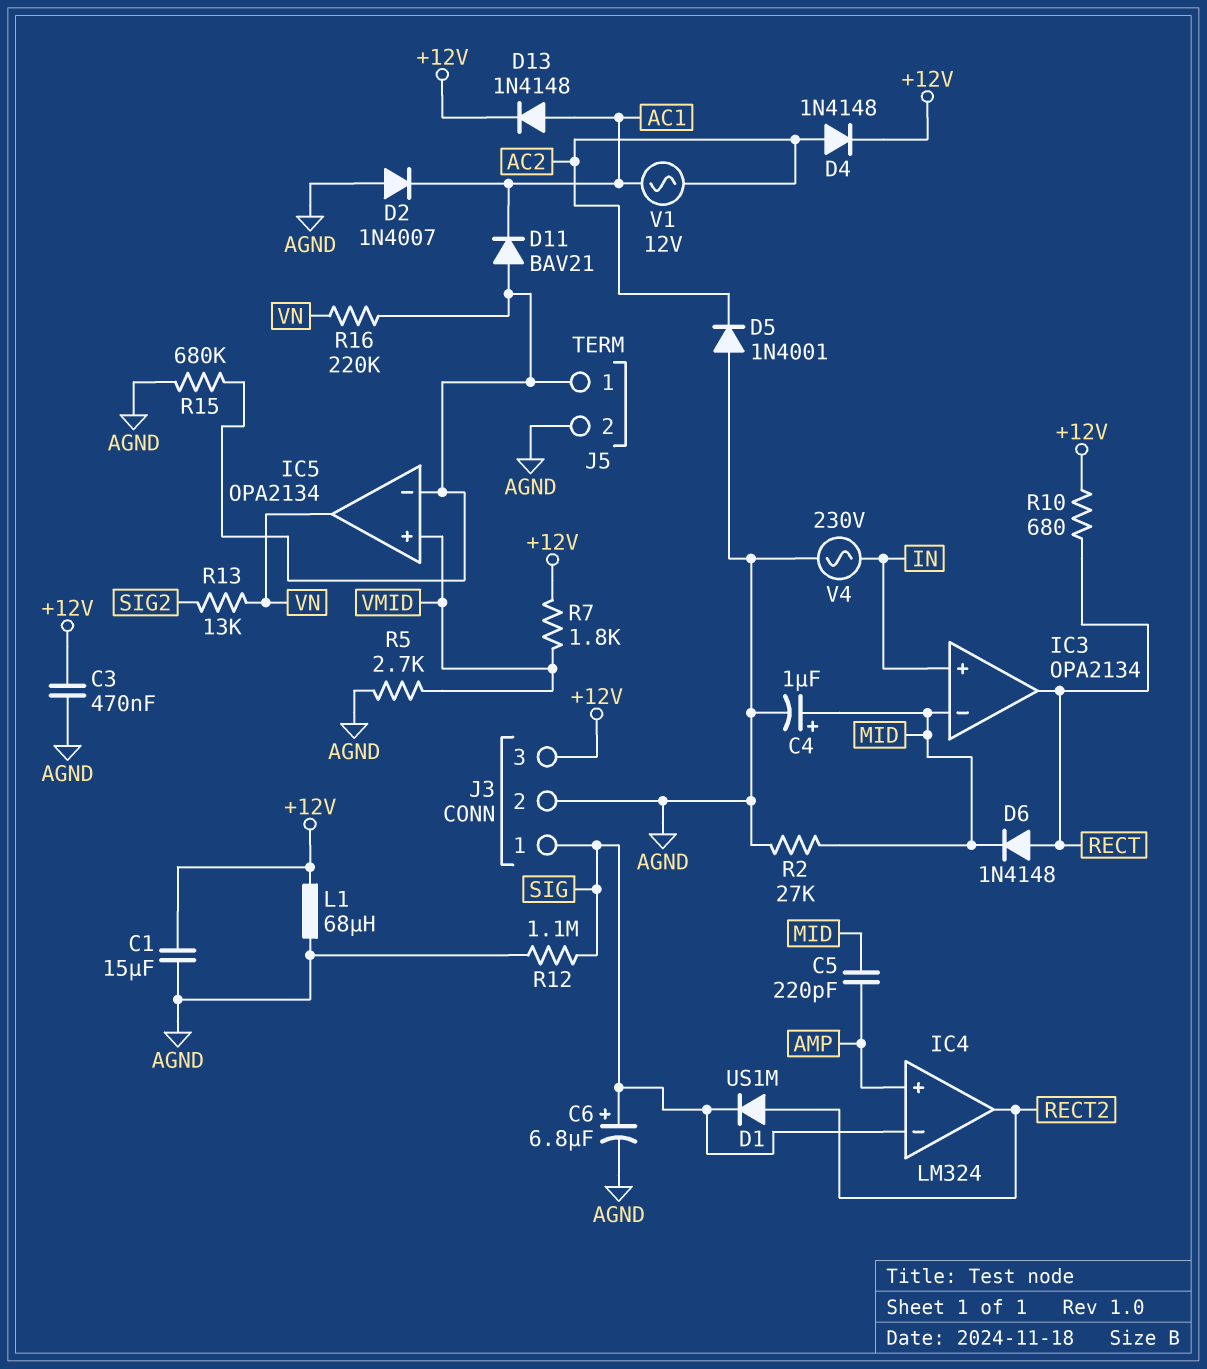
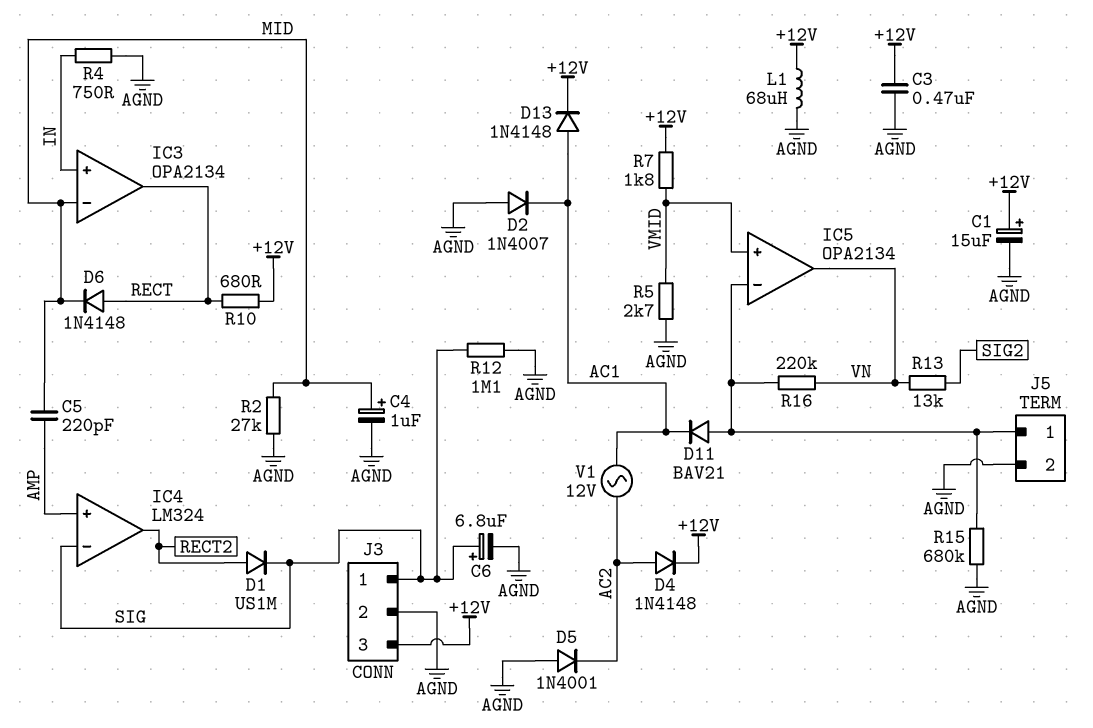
C1: 15uF (+12V, AGND) -> 15uF (plus +12V, minus AGND)
R4: none -> 750 (AGND, IN)
V4: AC 230V (AGND, IN) -> none

